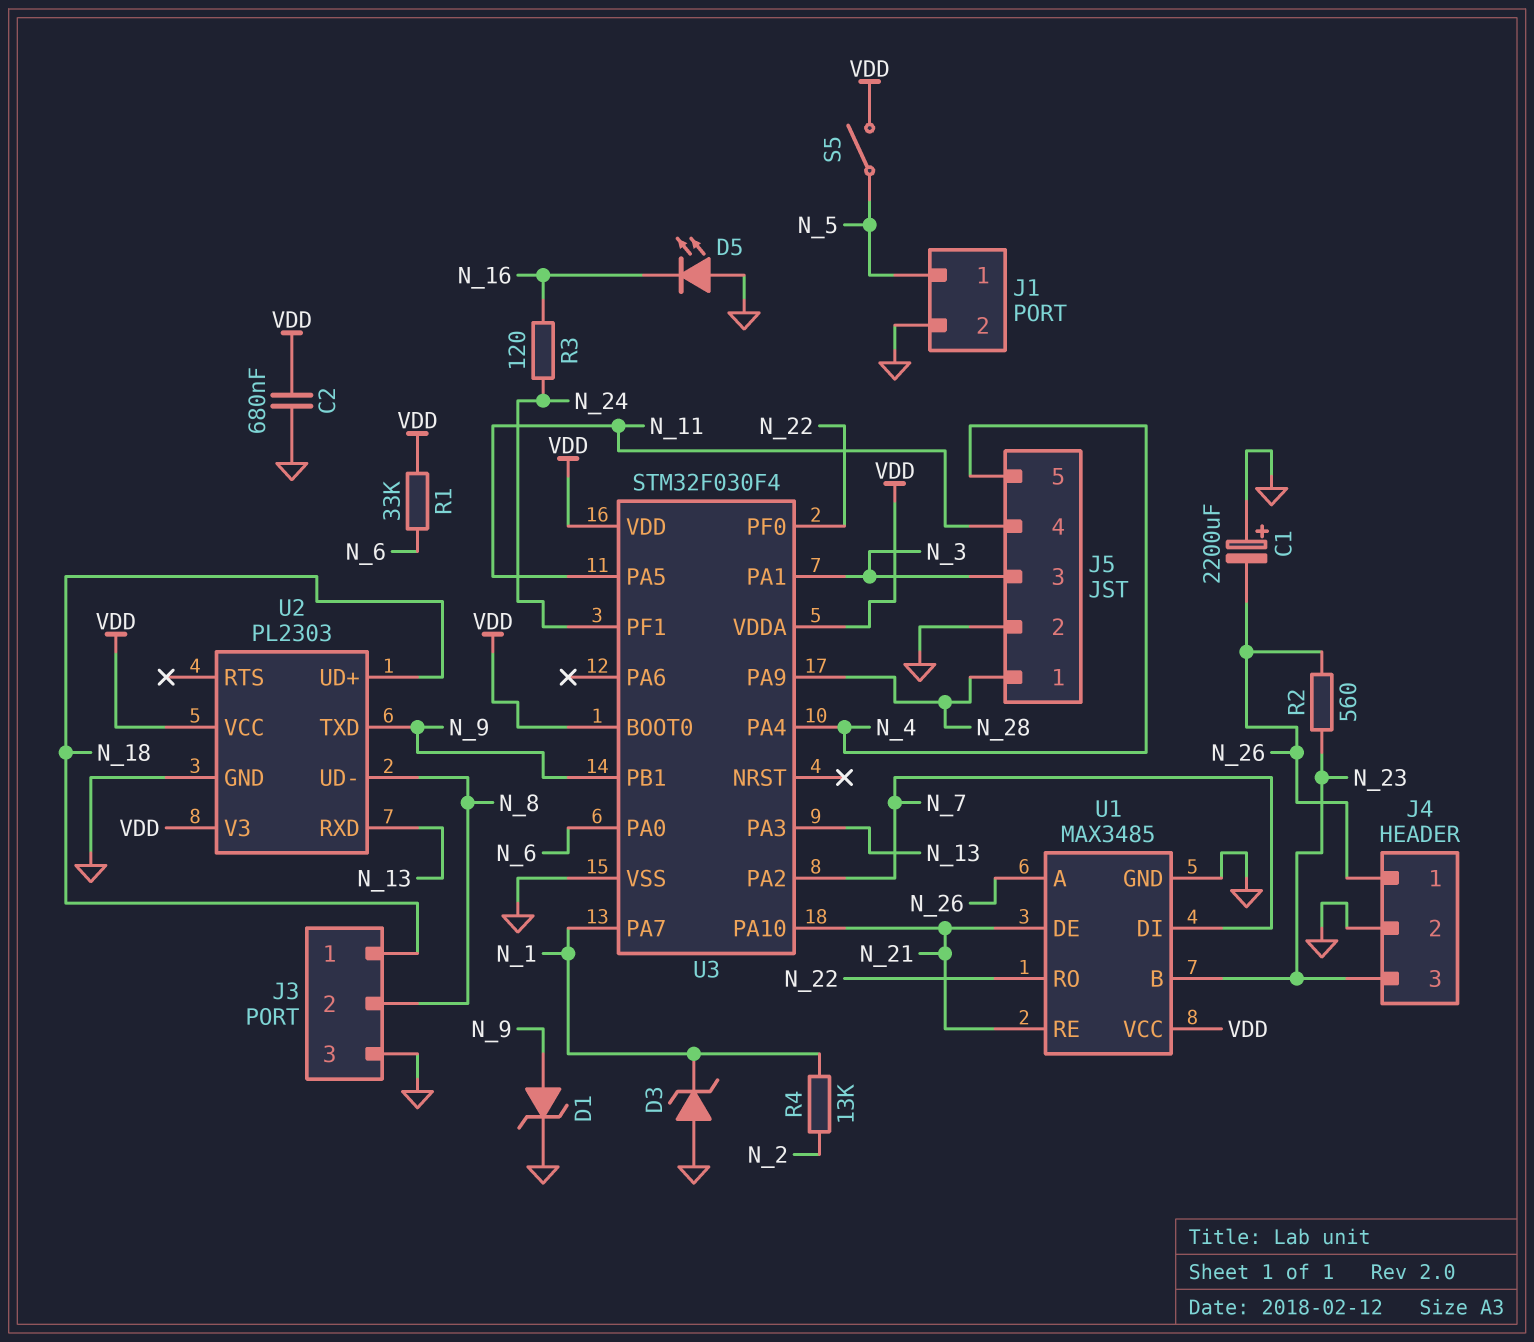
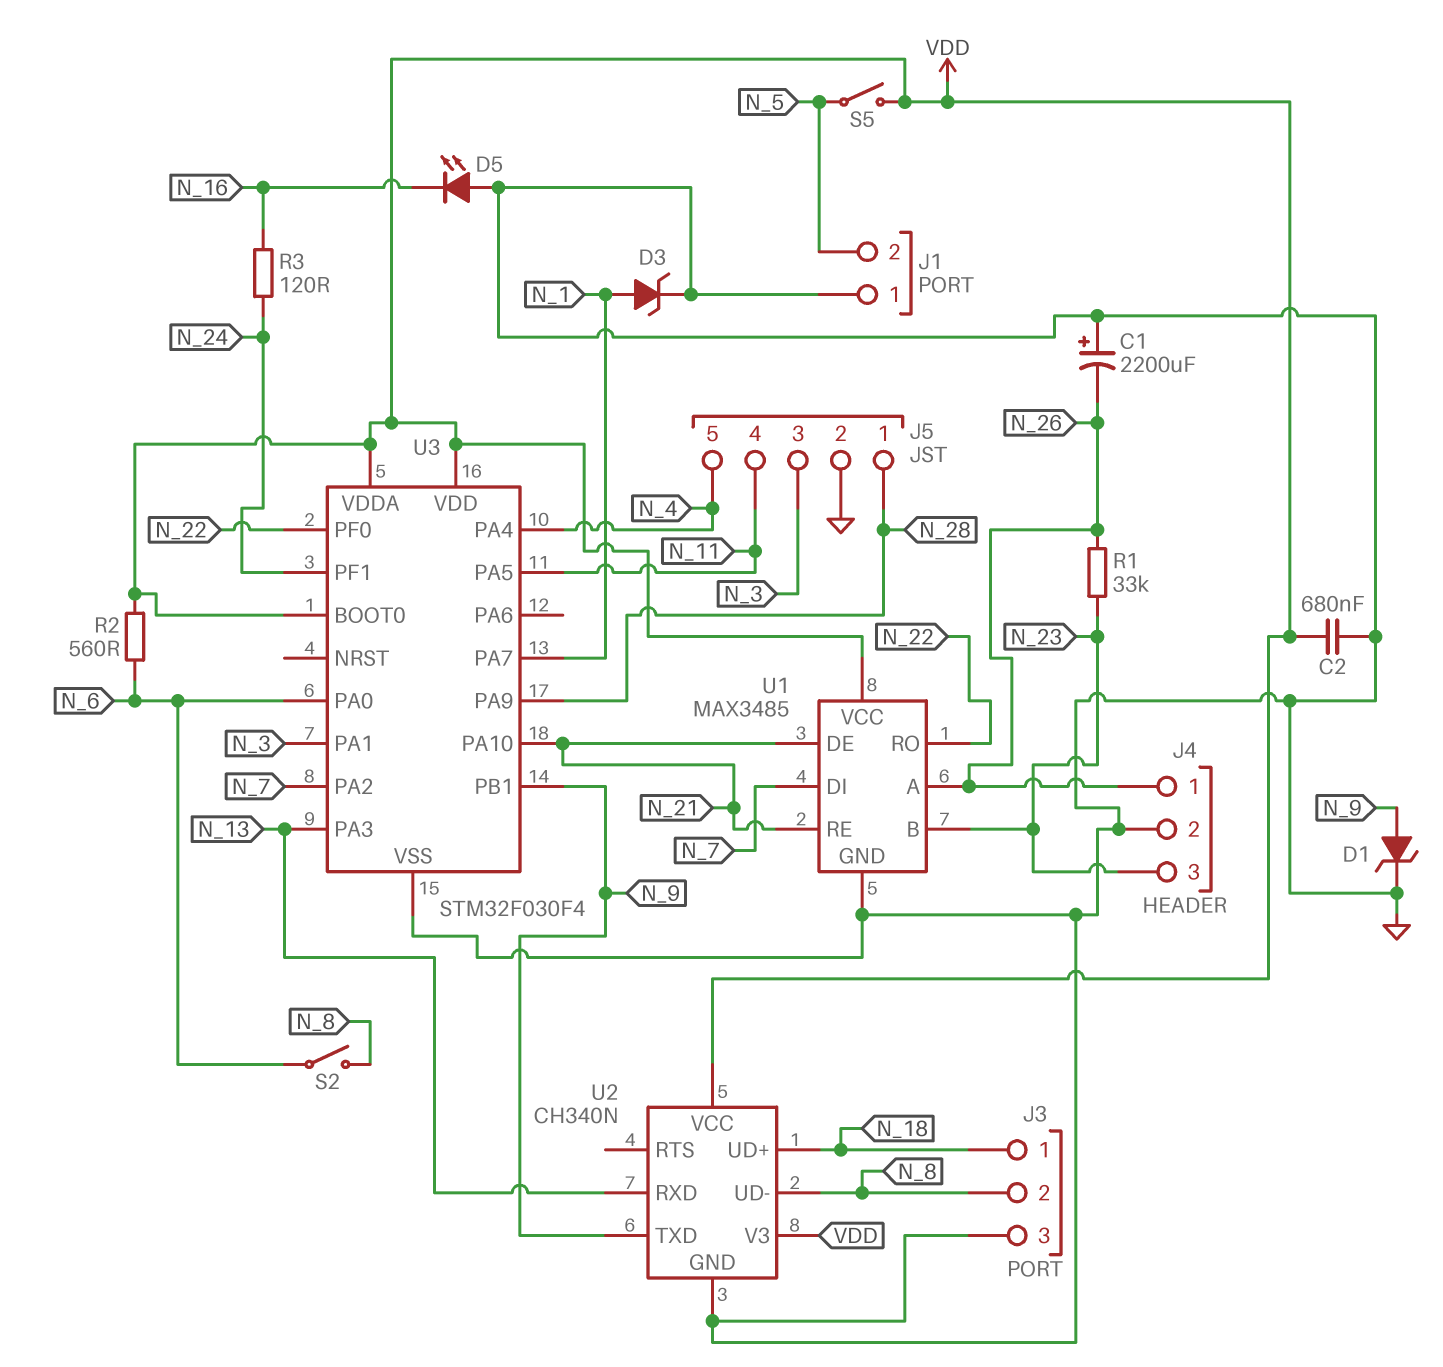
D3: zener (A GND, K N_1) -> zener (A N_1, K GND)
J1 pin 1: N_5 -> GND
J1 pin 2: GND -> N_5
R1: 33k (N_6, VDD) -> 33k (N_23, N_26)
R2: 560 (N_23, N_26) -> 560 (N_6, VDD)
R4: 13k (N_1, N_2) -> none
S2: none -> switch (N_6, N_8)
U2: PL2303 -> CH340N

